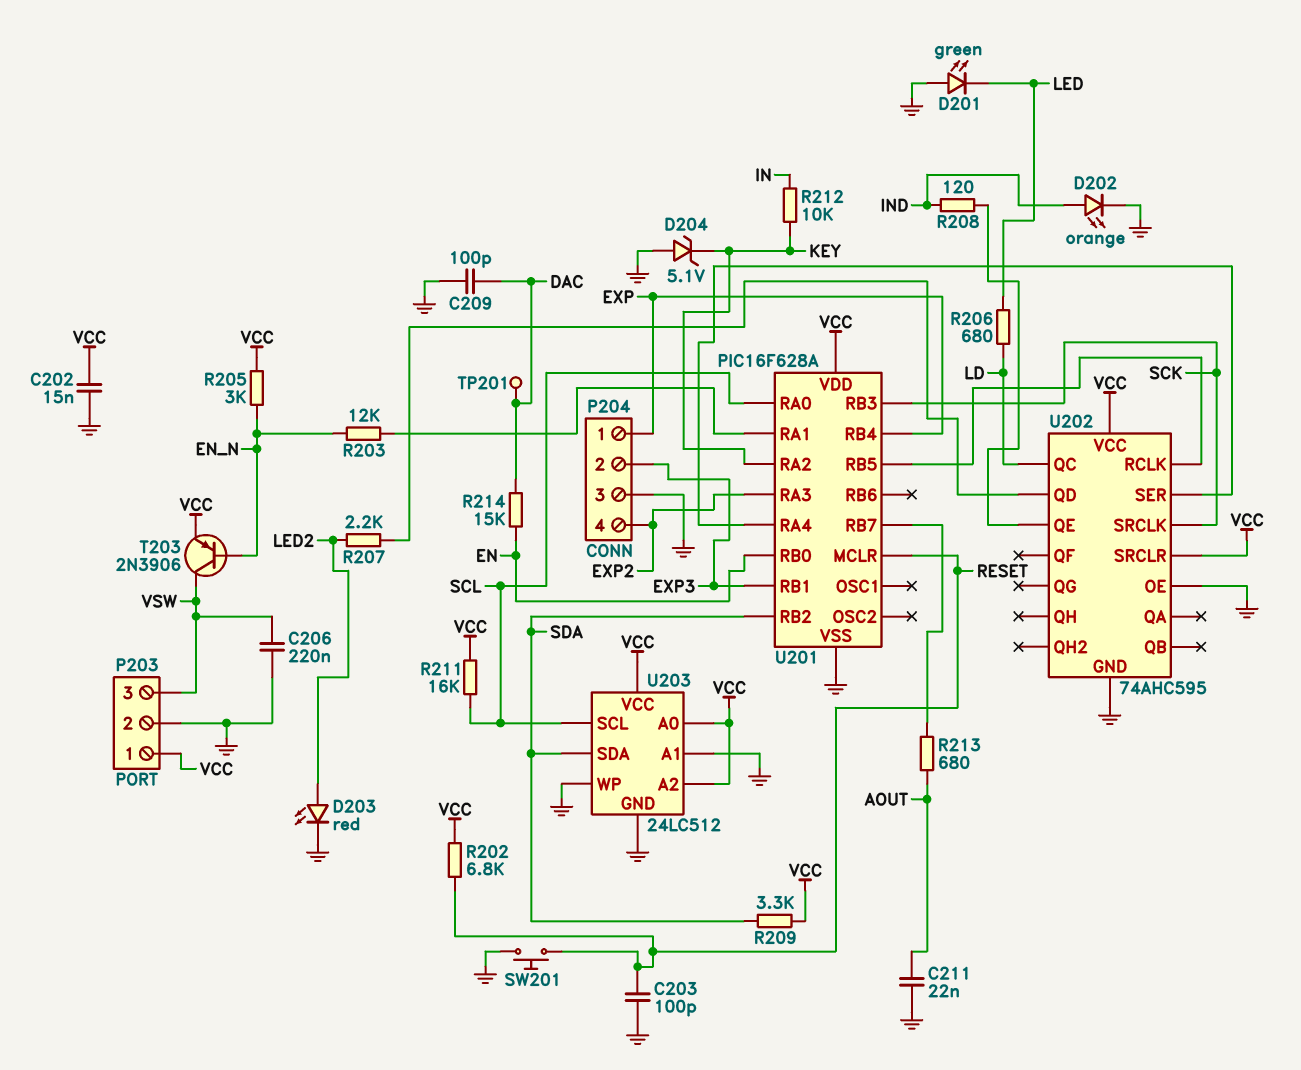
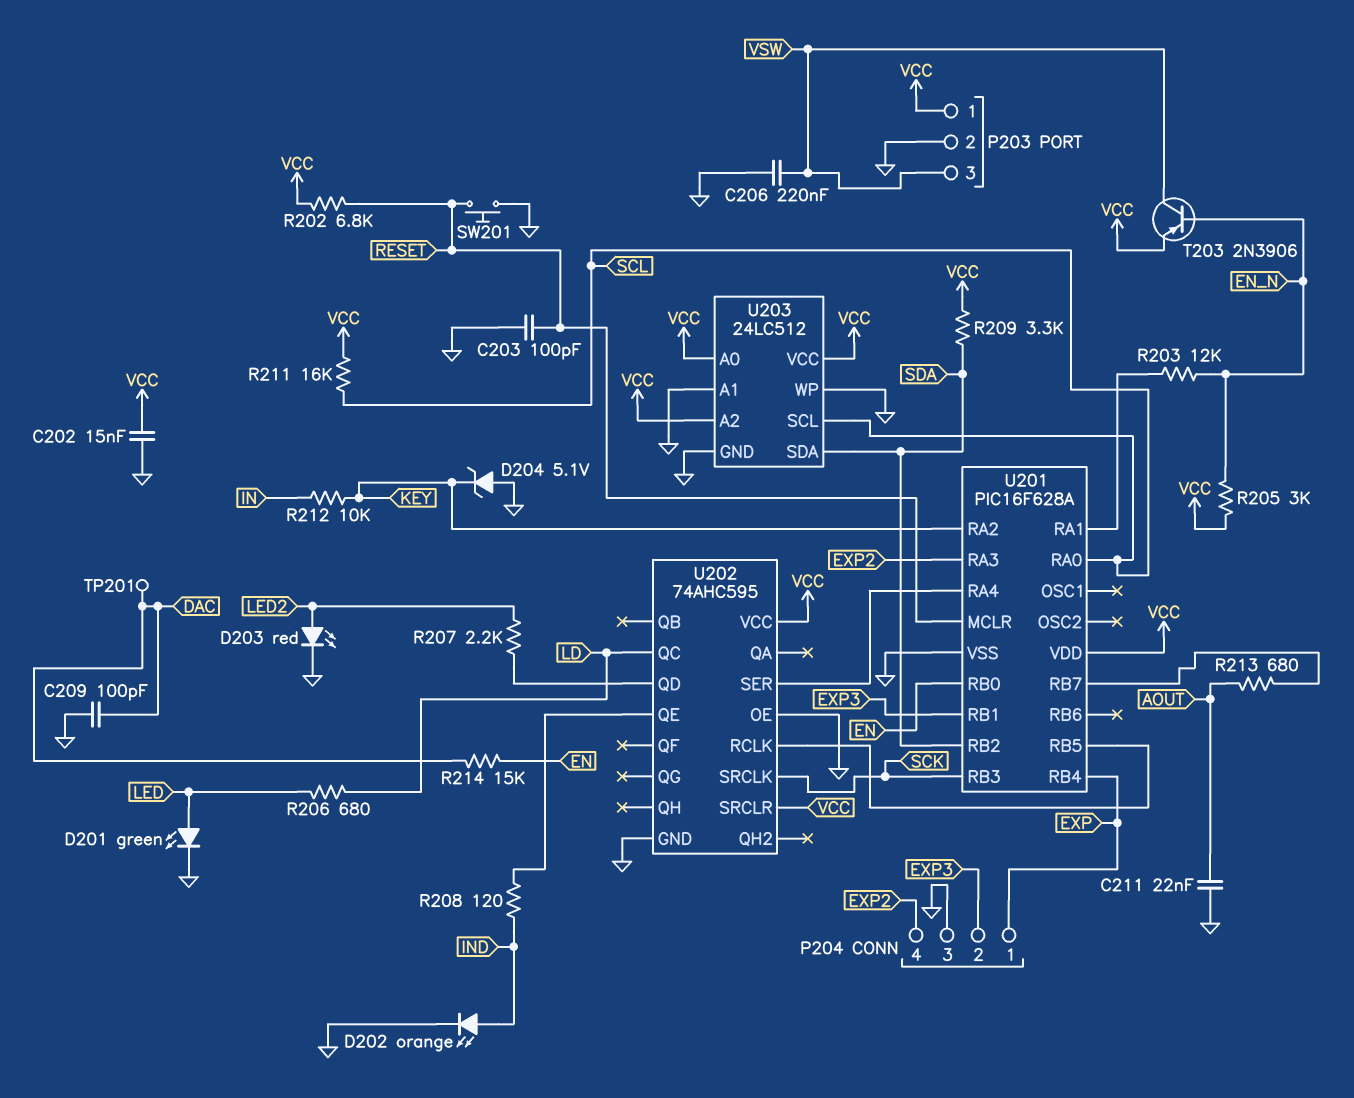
D201: LED green (A GND, K LED) -> LED green (A LED, K GND)

